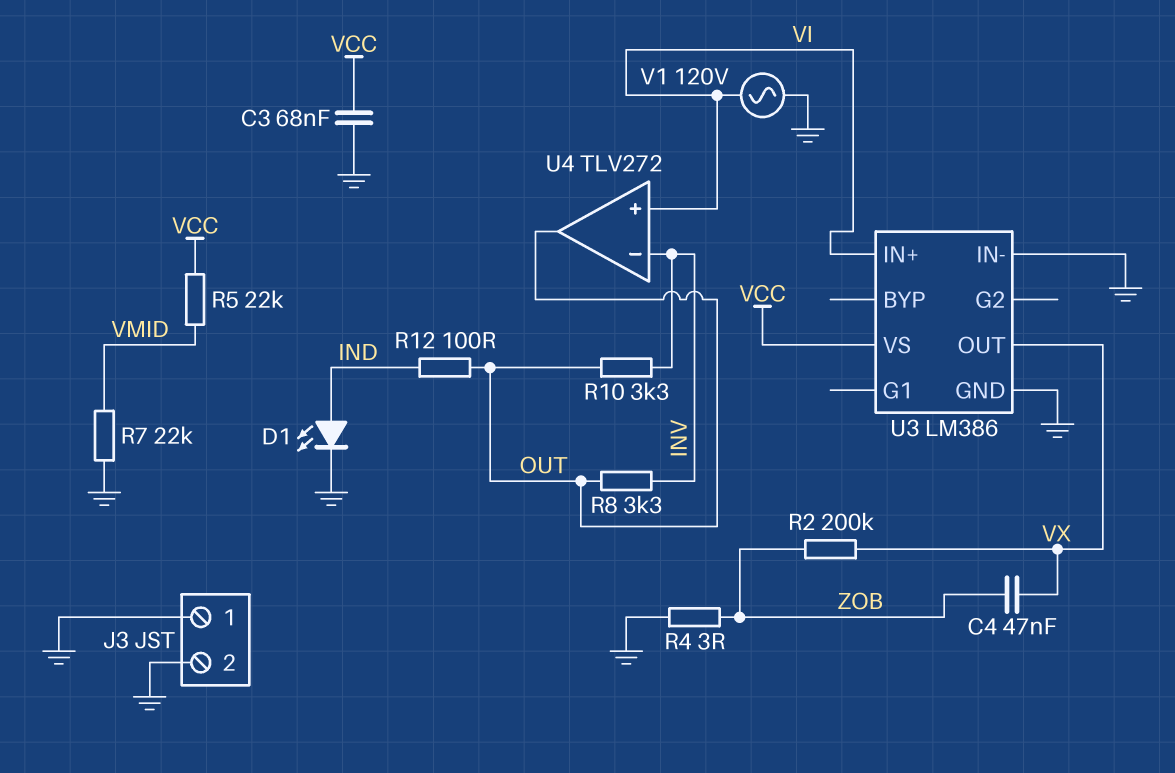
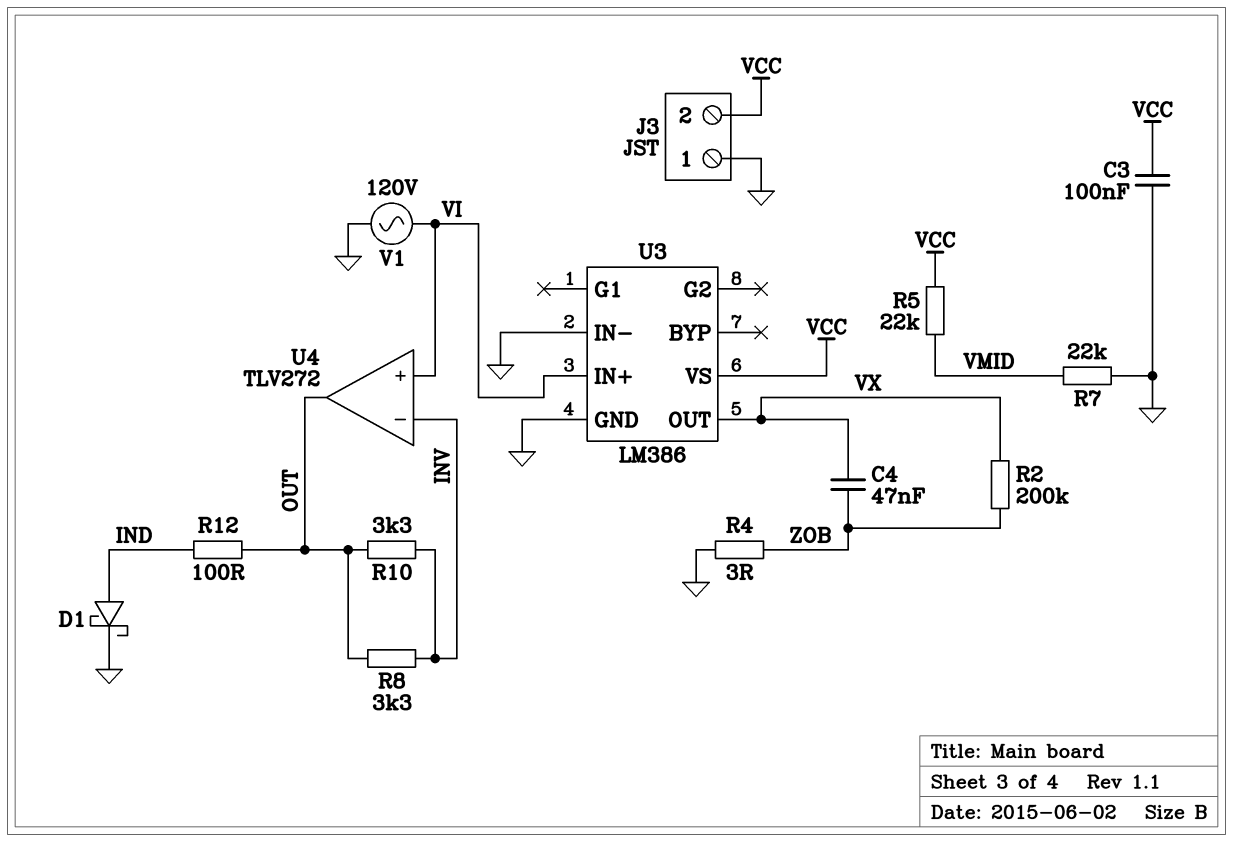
C3: 68nF (GND, VCC) -> 100nF (GND, VCC)
D1: LED (A IND, K GND) -> schottky (A IND, K GND)
J3 pin 2: GND -> VCC

